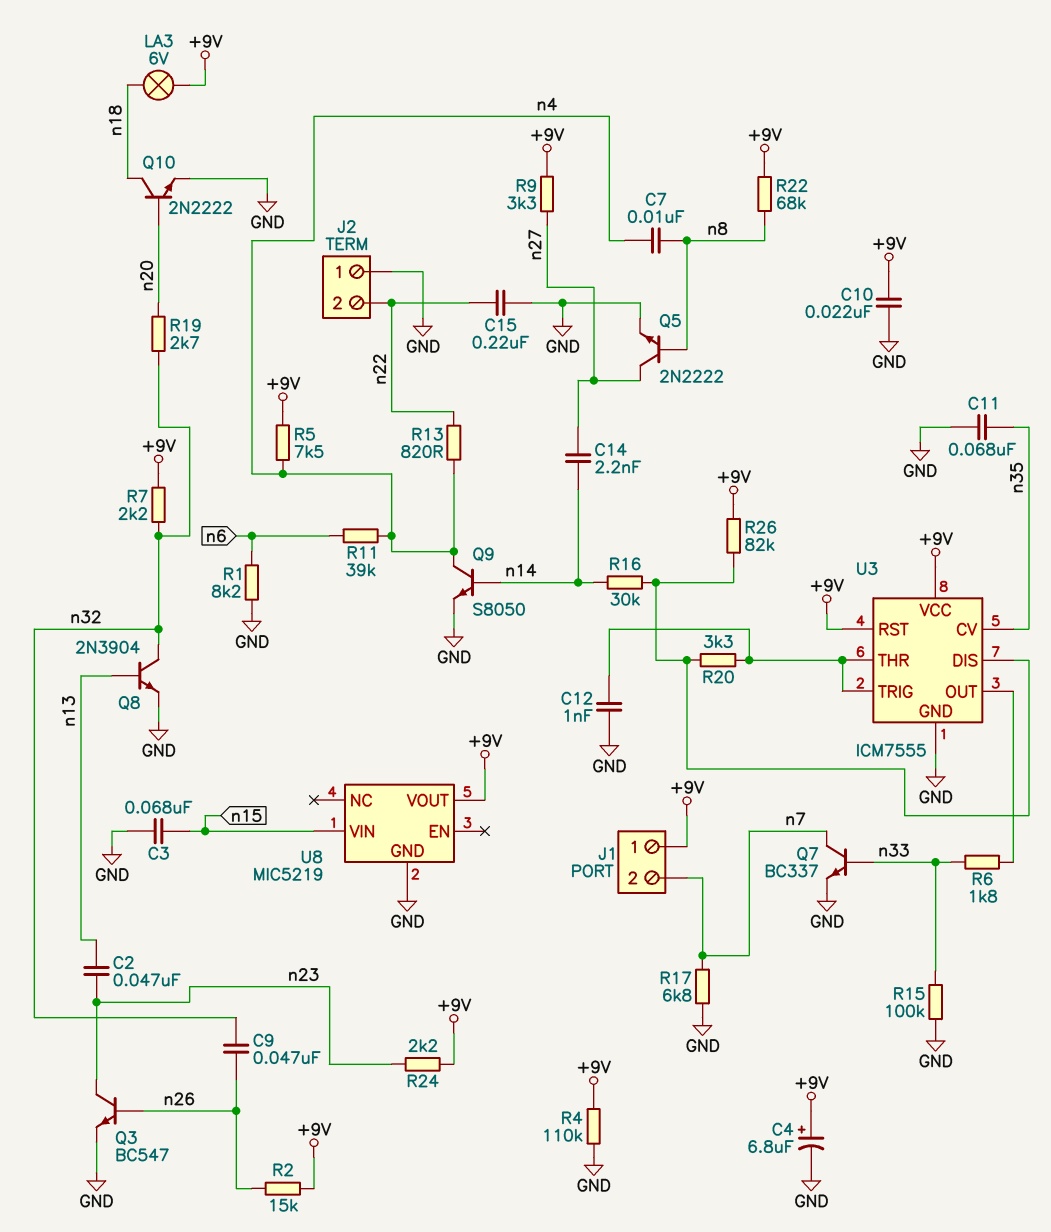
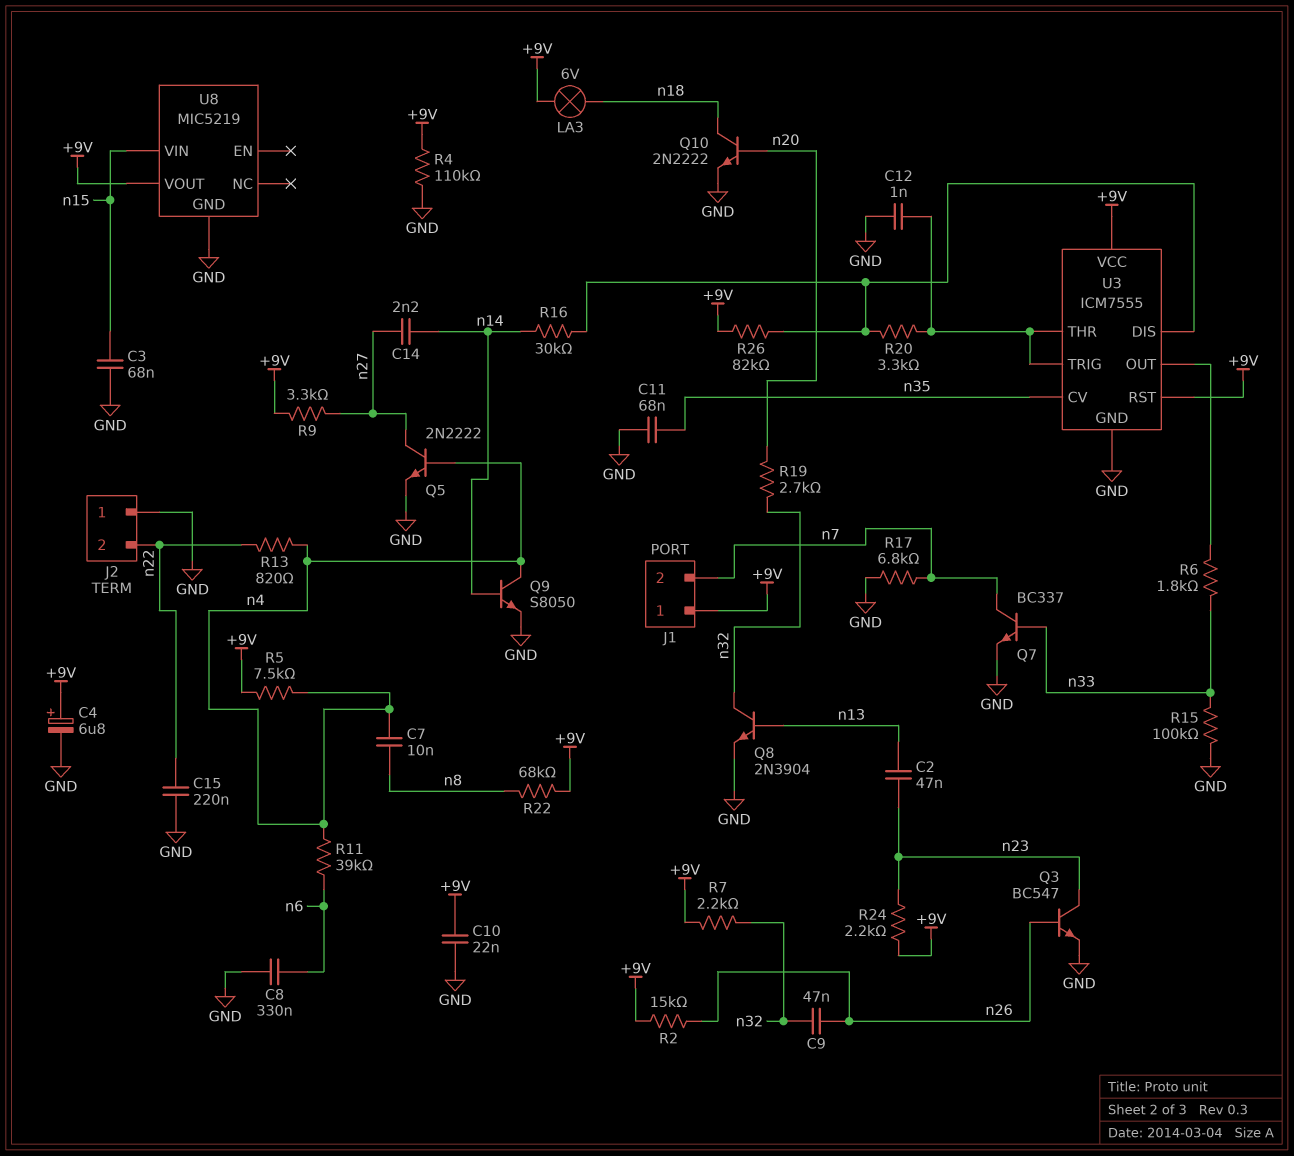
C8: none -> 330nF (GND, n6)
Q5: NPN 2N2222 (B n8, C n27, E GND) -> NPN 2N2222 (B n4, C n27, E GND)
R1: 8.2k (GND, n6) -> none

